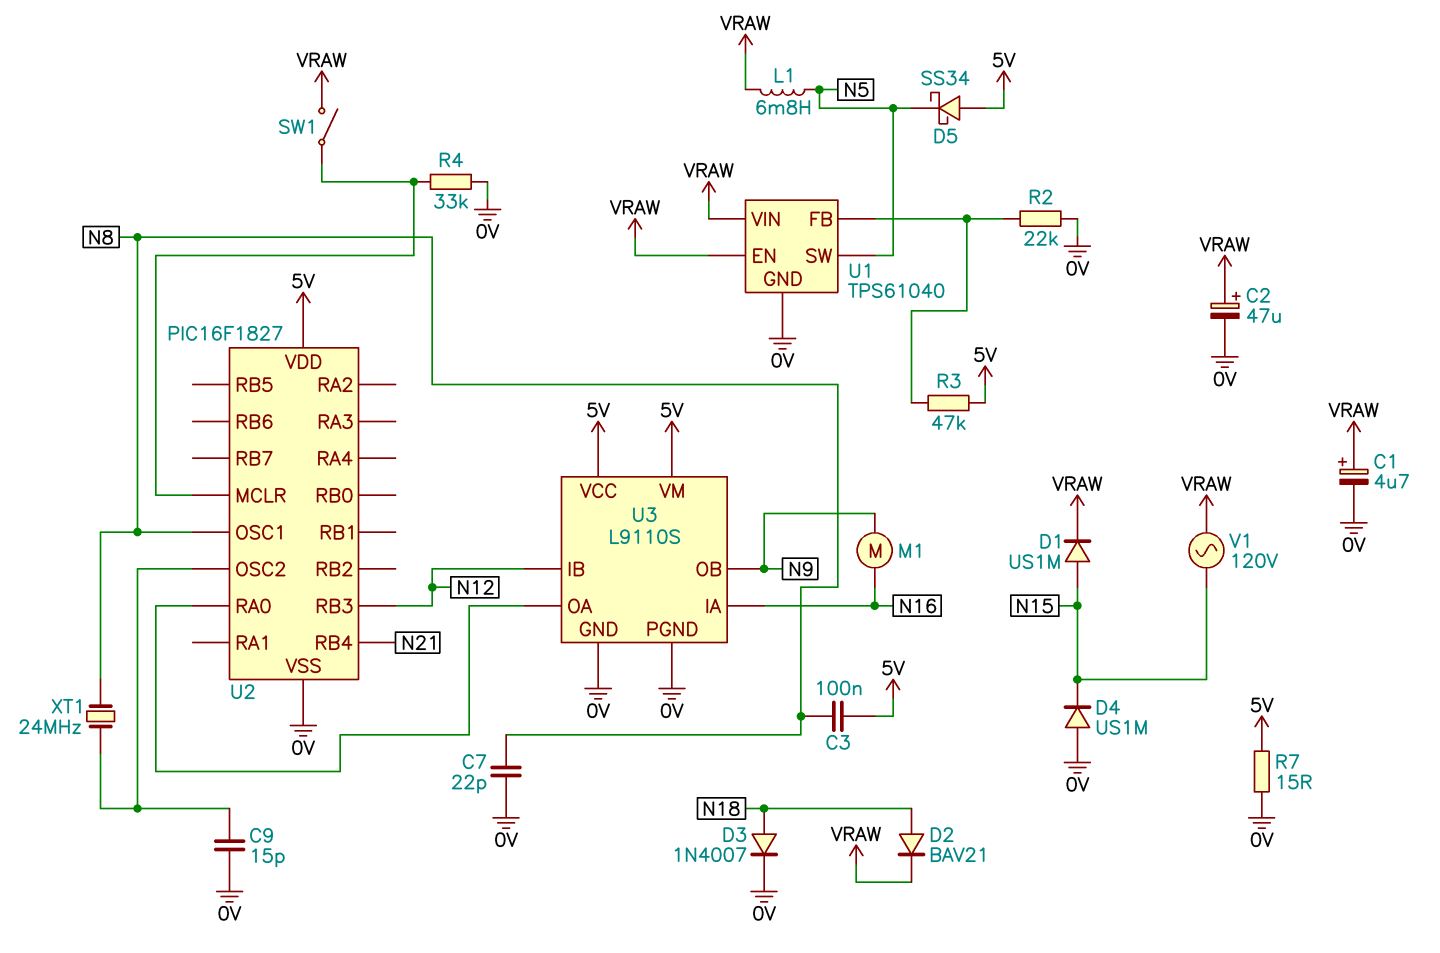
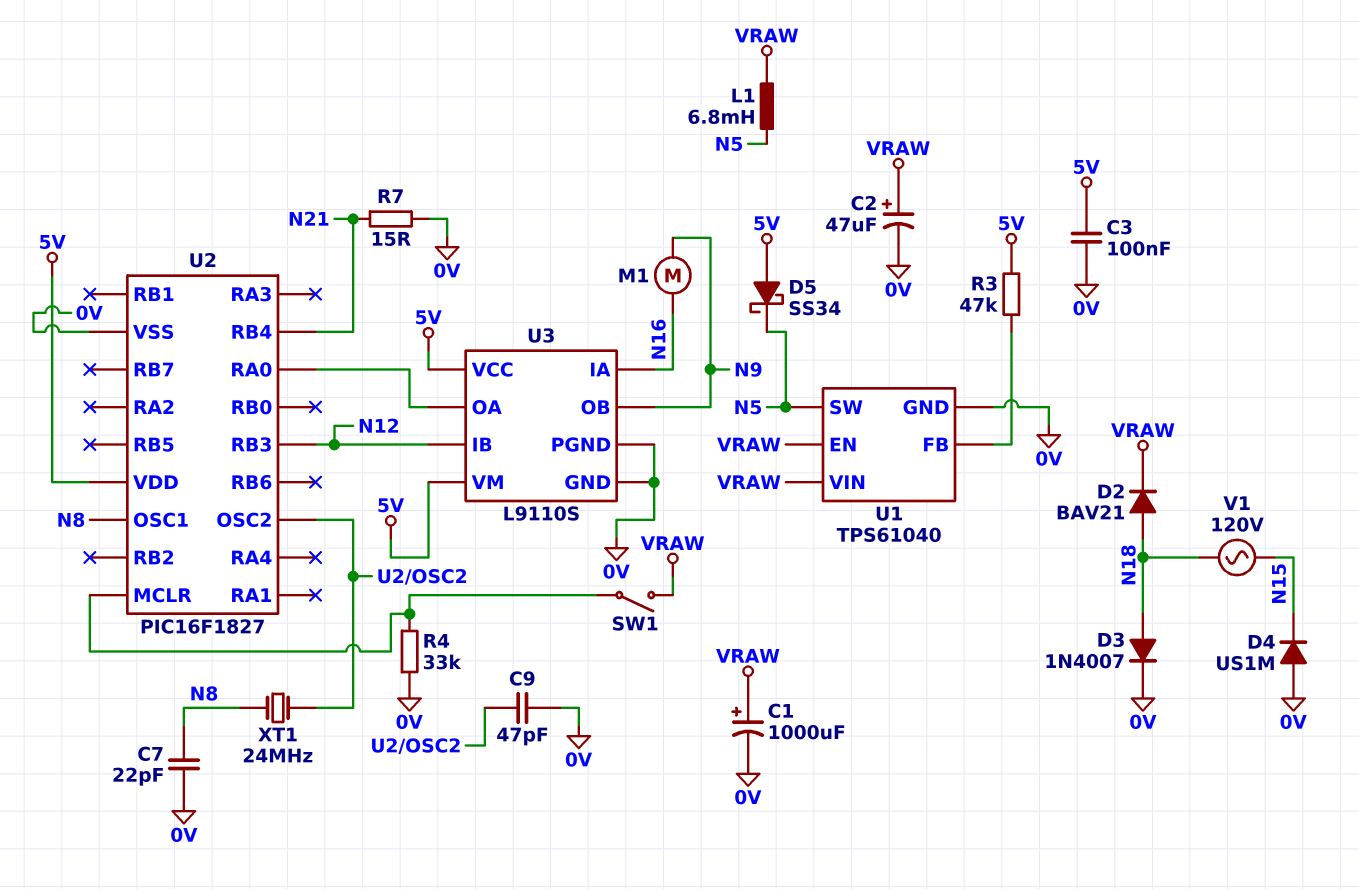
C1: 4.7uF (plus VRAW, minus 0V) -> 1000uF (plus VRAW, minus 0V)
C3: 100nF (5V, N8) -> 100nF (0V, 5V)
C9: 15pF (0V, U2/OSC2) -> 47pF (0V, U2/OSC2)
D1: diode US1M (A N15, K VRAW) -> none
R2: 22k (0V, U1/FB) -> none
R7: 15 (0V, 5V) -> 15 (0V, N21)
V1: AC 120V (N15, VRAW) -> AC 120V (N15, N18)

